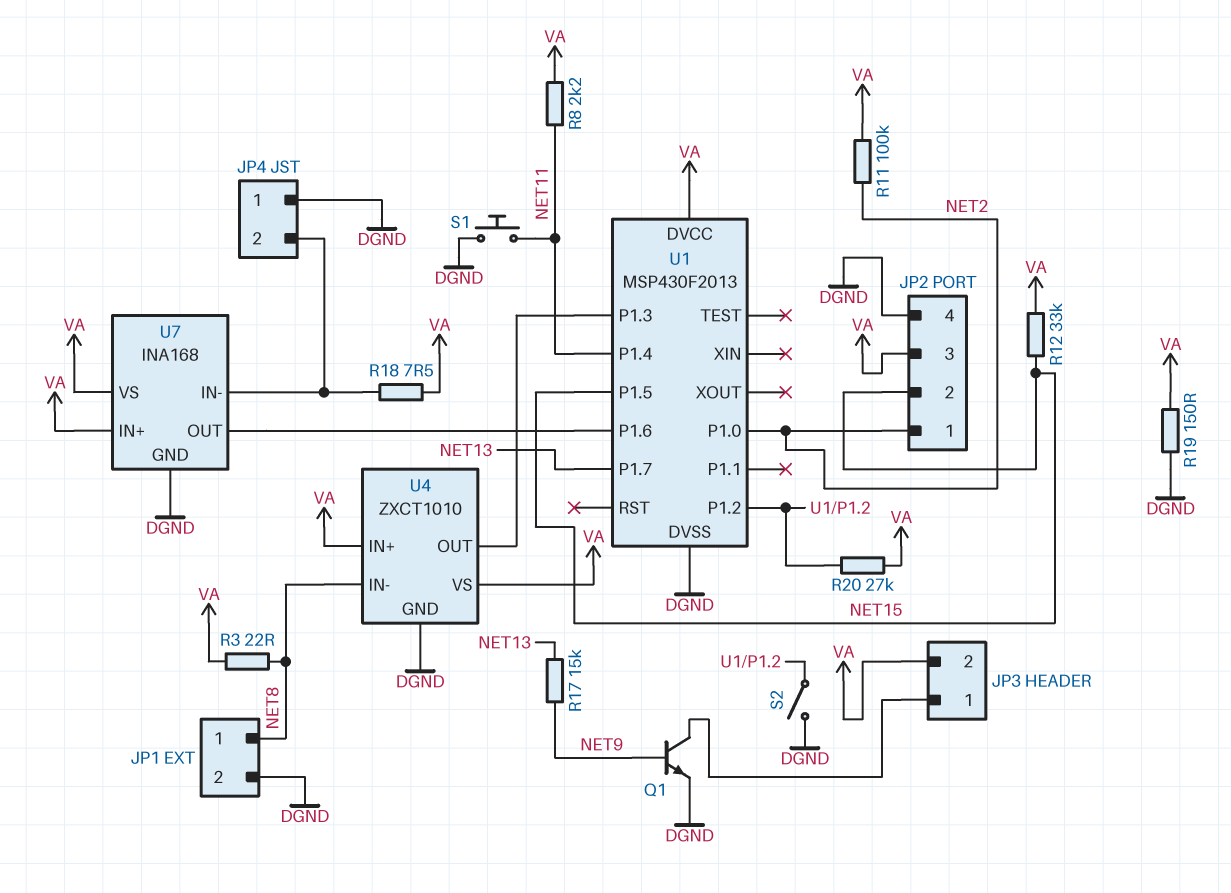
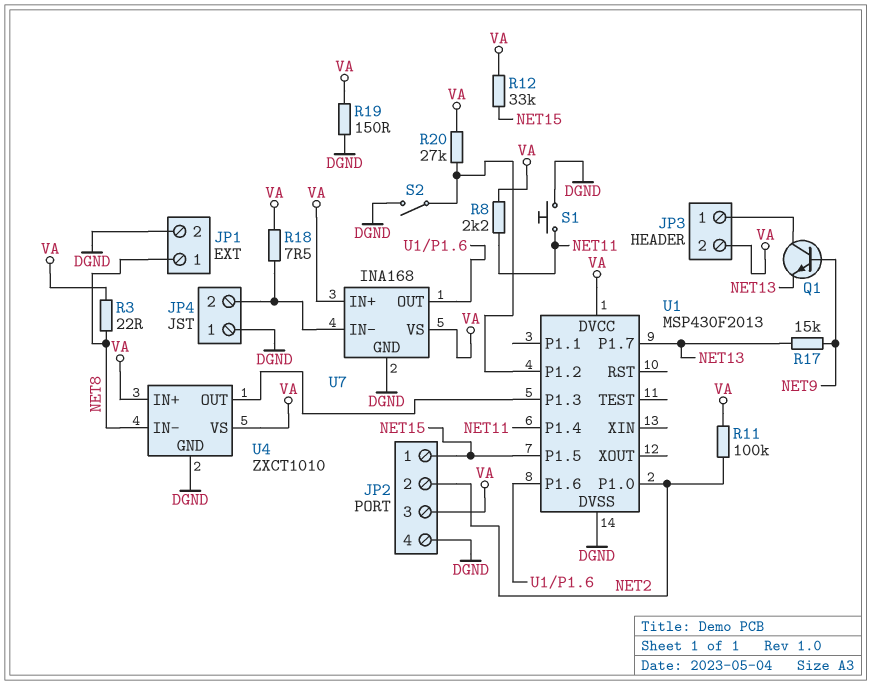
JP2 pin 1: NET2 -> NET15
JP2 pin 2: NET15 -> NET2
Q1: NPN (B NET9, C JP3/1, E DGND) -> NPN (B NET9, C JP3/1, E NET13)

